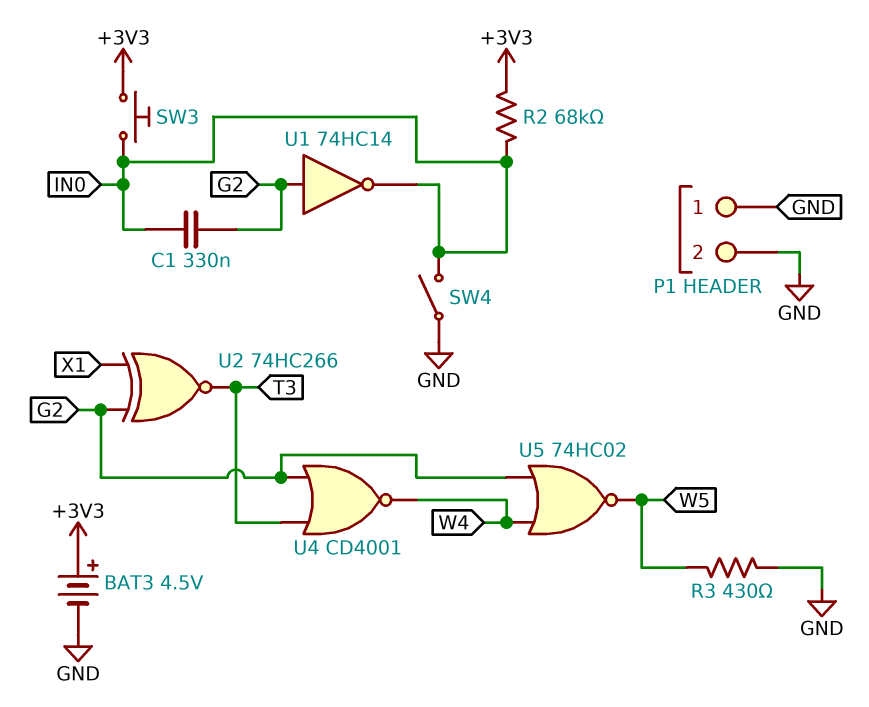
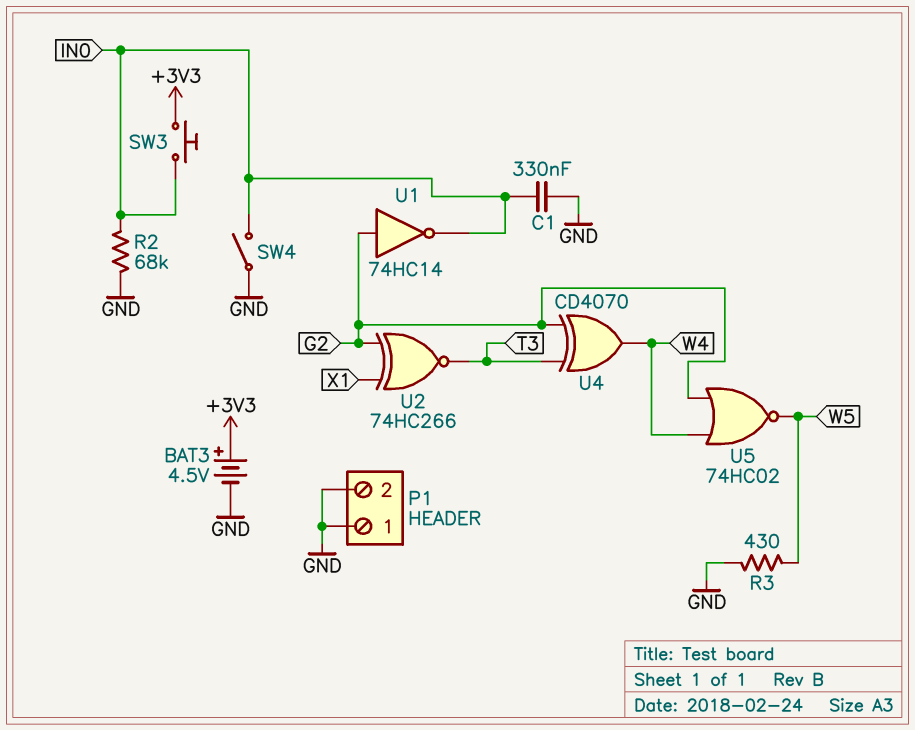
C1: 330nF (G2, IN0) -> 330nF (GND, IN0)
R2: 68k (+3V3, IN0) -> 68k (GND, IN0)
U4: NOR CD4001 (in G2, in T3, out W4) -> XOR CD4070 (in G2, in T3, out W4)

